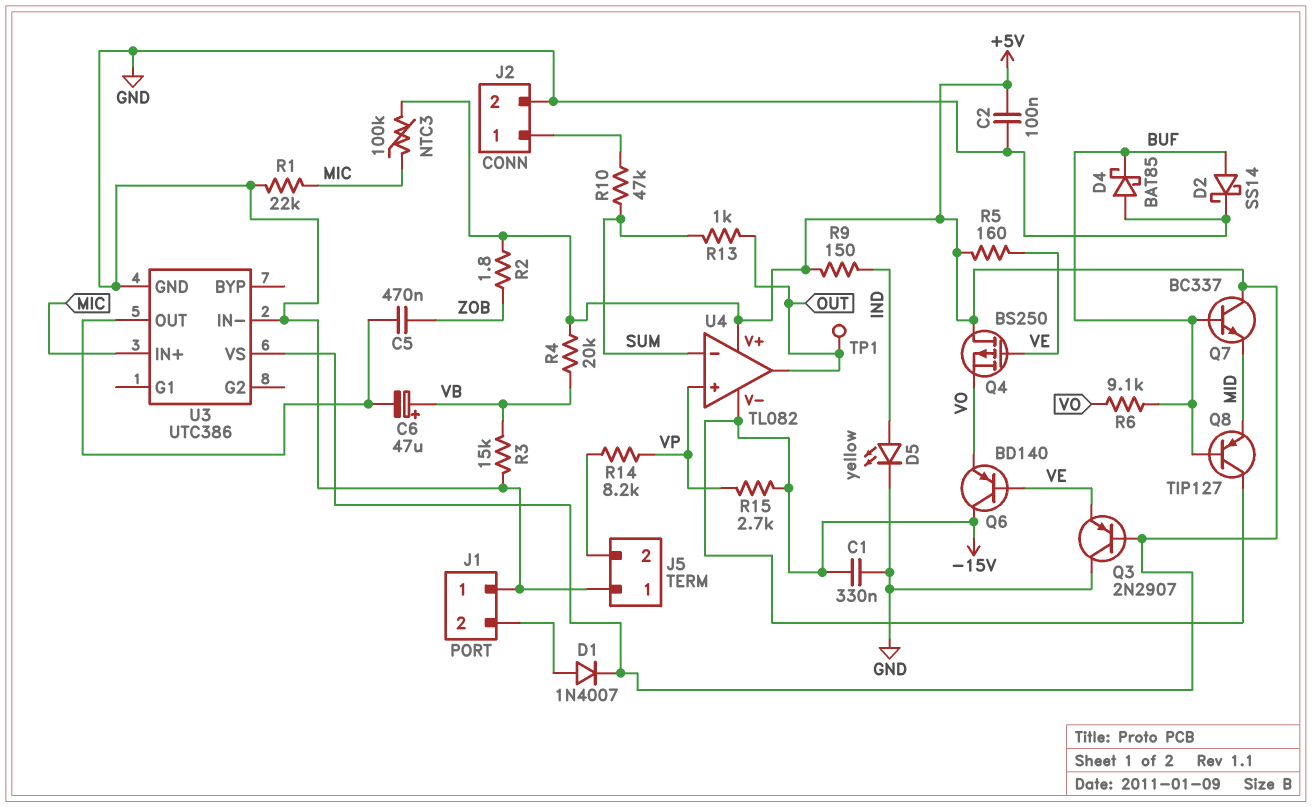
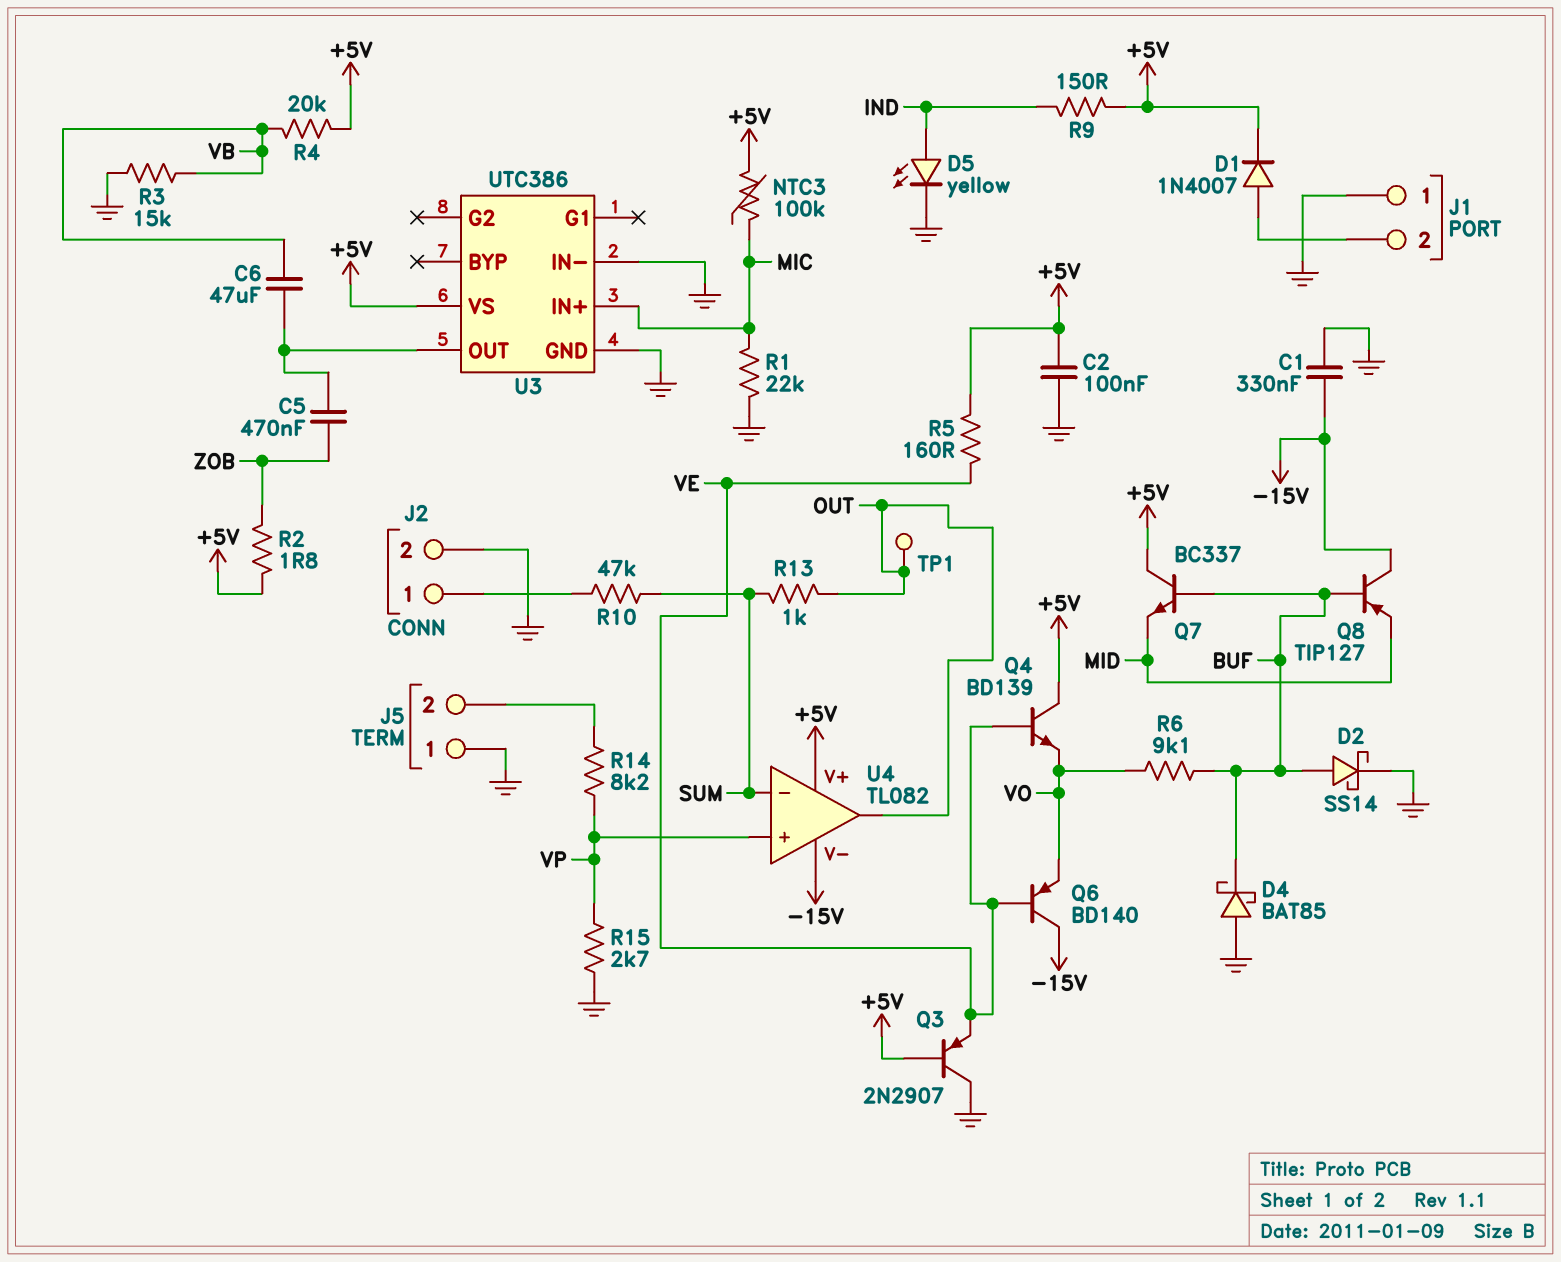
C6: 47uF (plus VB, minus U3/OUT) -> 47uF (U3/OUT, VB)
Q4: PMOS BS250 (G VE, D +5V, S VO) -> NPN BD139 (B VE, C +5V, E VO)
R15: 2.7k (-15V, VP) -> 2.7k (GND, VP)

